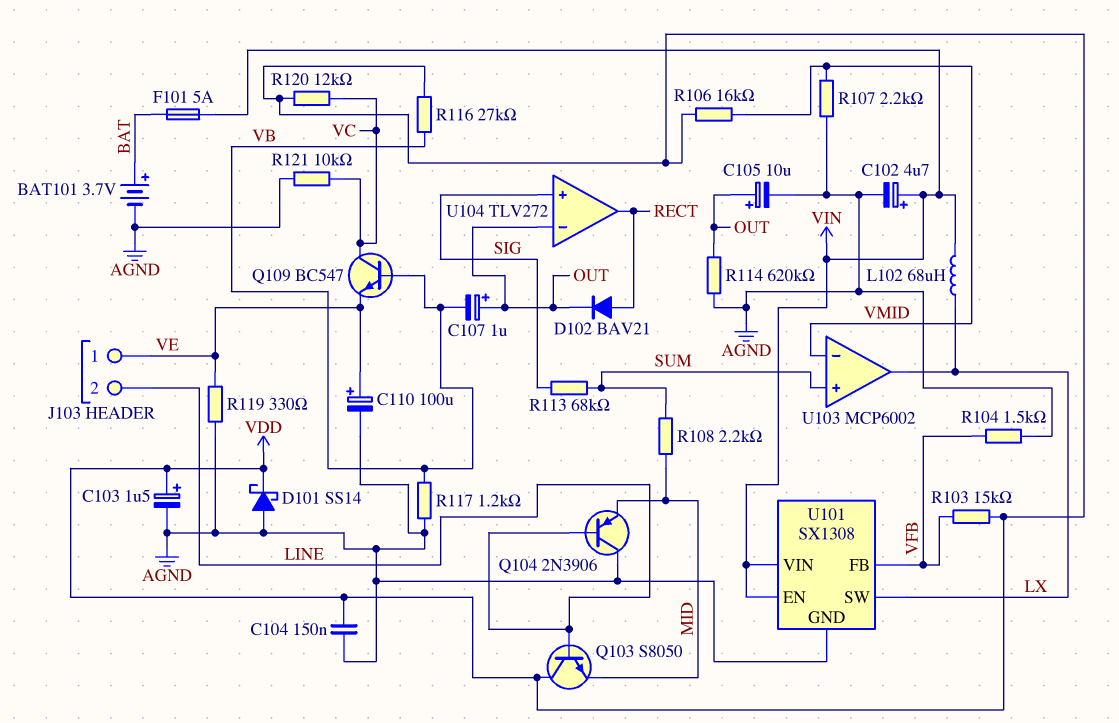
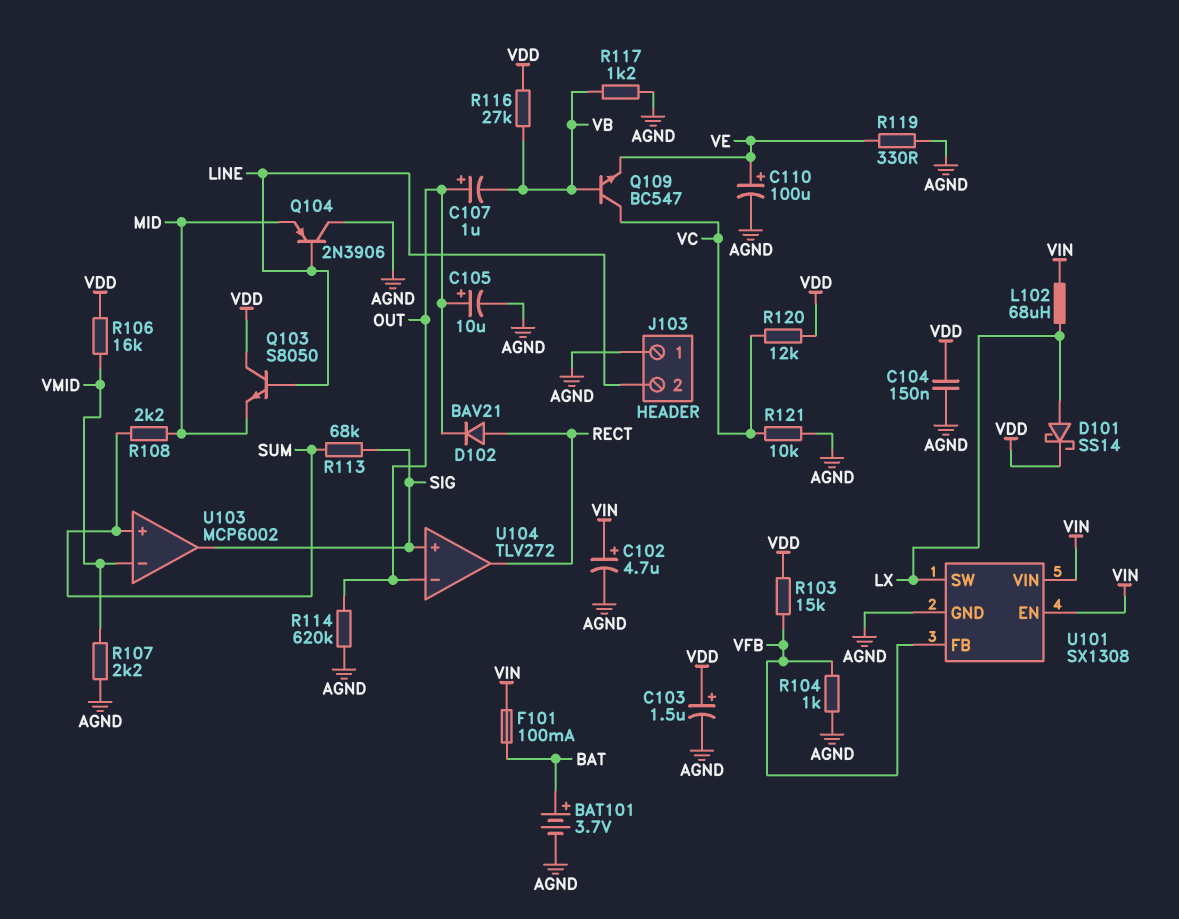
D101: schottky SS14 (A AGND, K VDD) -> schottky SS14 (A LX, K VDD)
F101: 5A (BAT, VIN) -> 100mA (BAT, VIN)
J103 pin 1: VE -> AGND
R104: 1.5k (AGND, VFB) -> 1k (AGND, VFB)
U103 pin out: LX -> SIG

